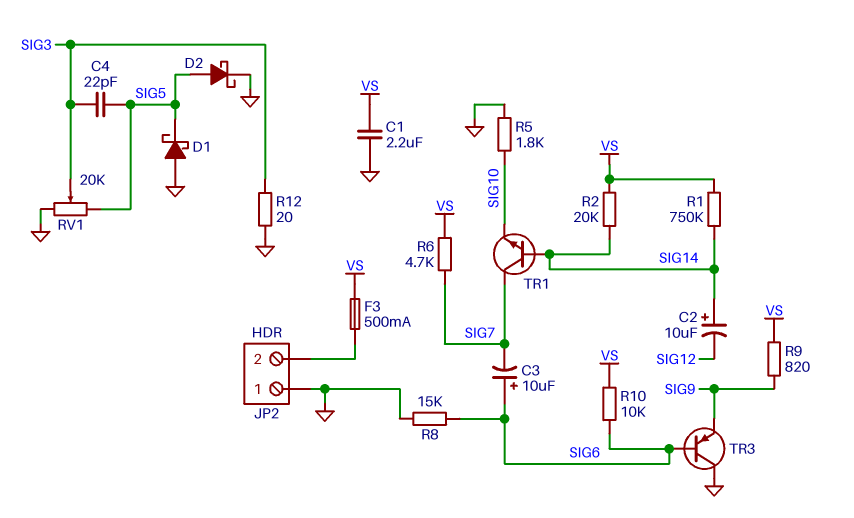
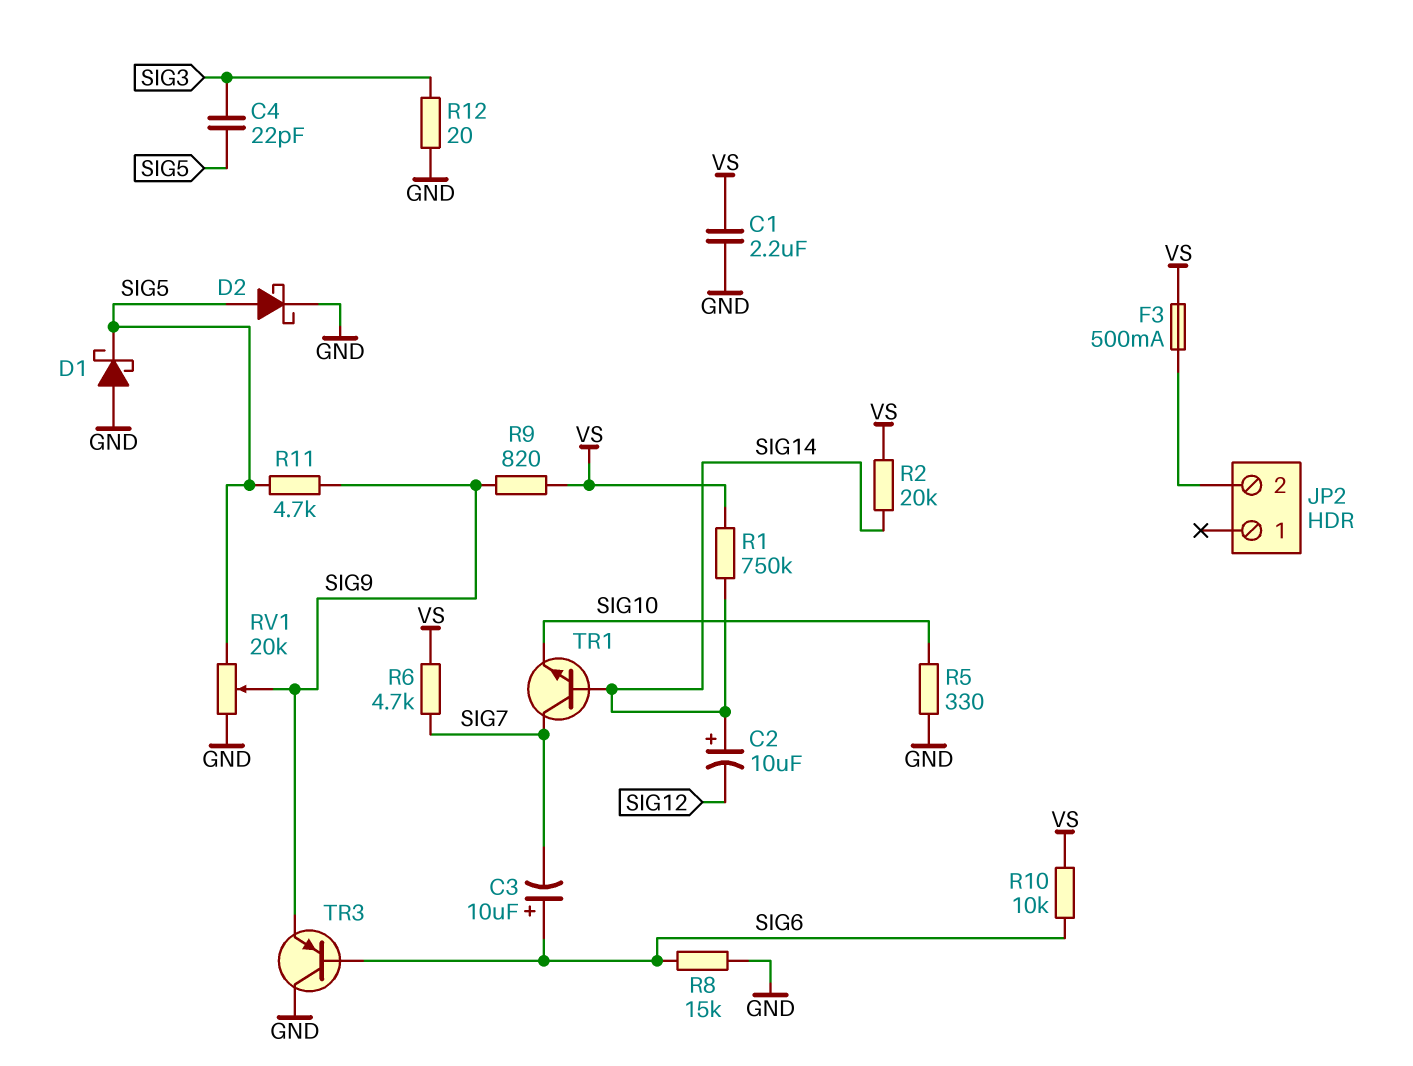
JP2 pin 1: GND -> none
R5: 1.8k (GND, SIG10) -> 330 (GND, SIG10)
R11: none -> 4.7k (SIG5, SIG9)
RV1: 20k (GND, SIG5, wiper SIG3) -> 20k (GND, SIG5, wiper SIG9)

